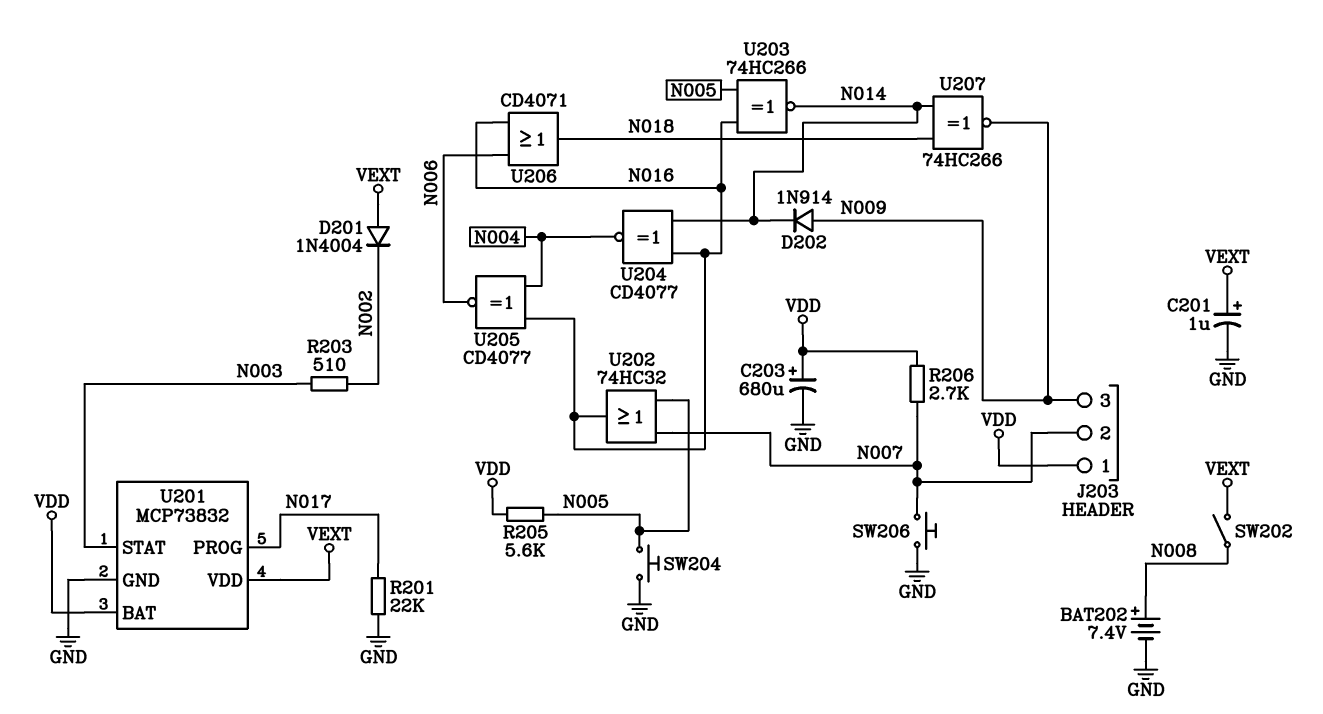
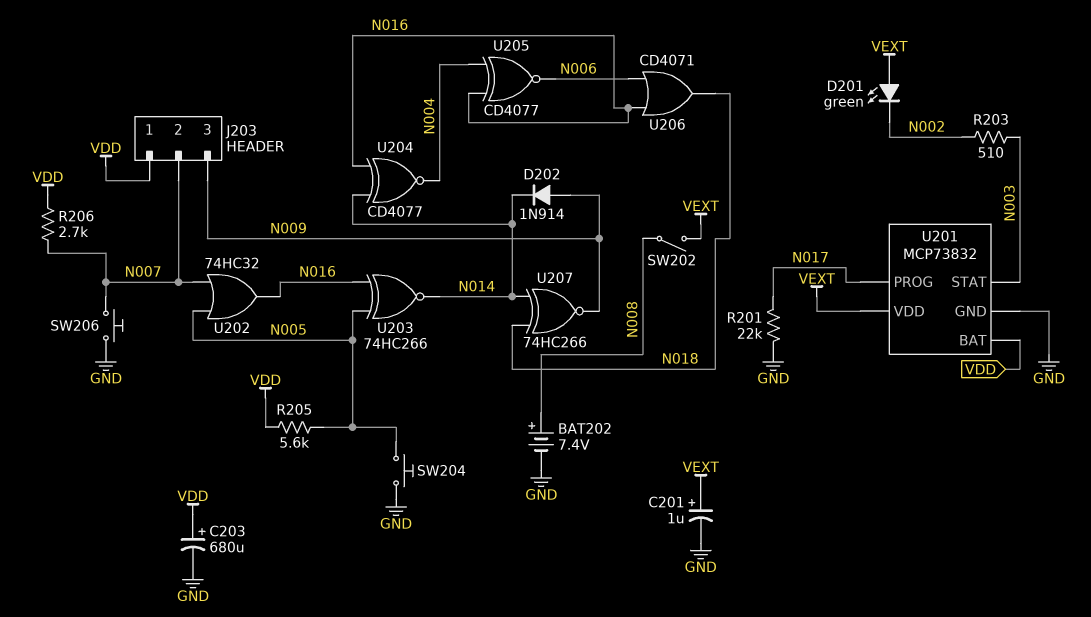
D201: diode 1N4004 (A VEXT, K N002) -> LED green (A VEXT, K N002)

